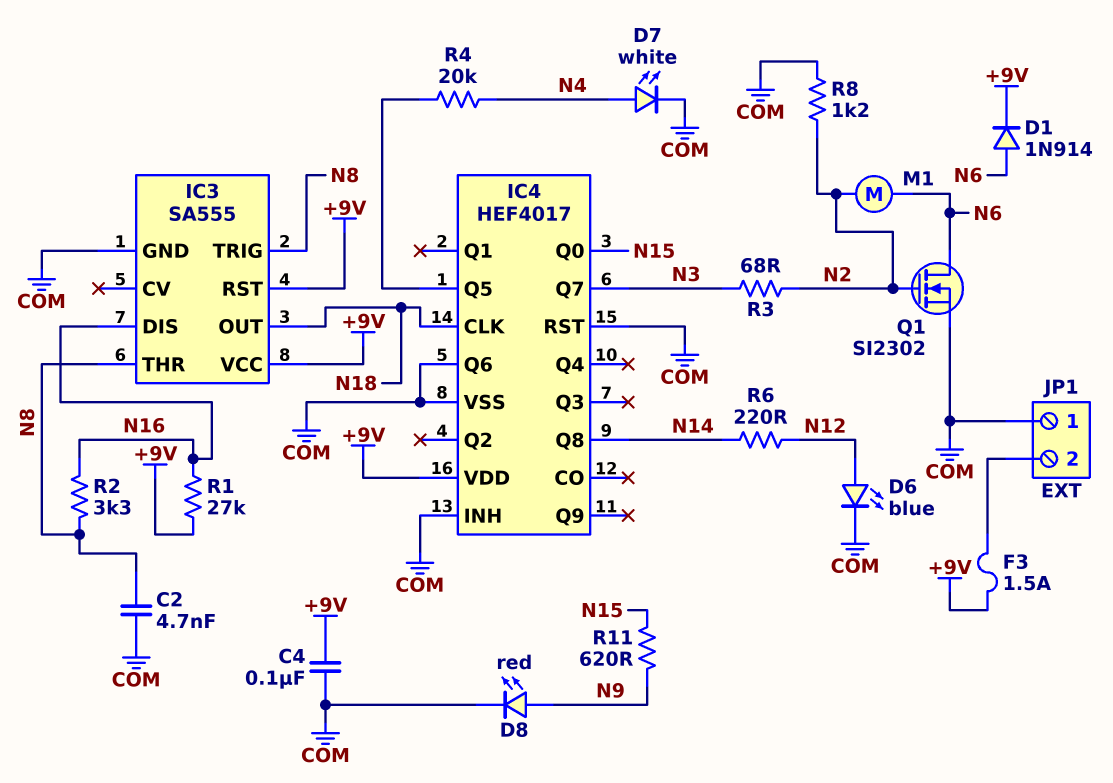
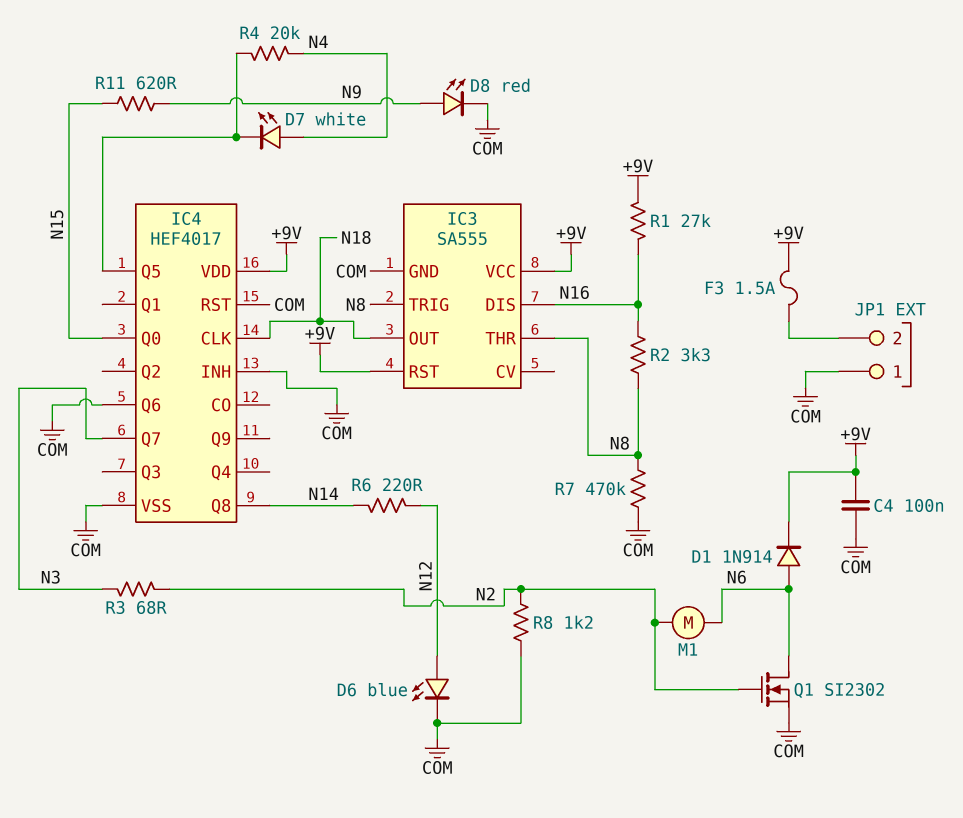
C2: 4.7nF (COM, N8) -> none
D7: LED white (A N4, K COM) -> LED white (A N4, K IC4/Q5)
R7: none -> 470k (COM, N8)

